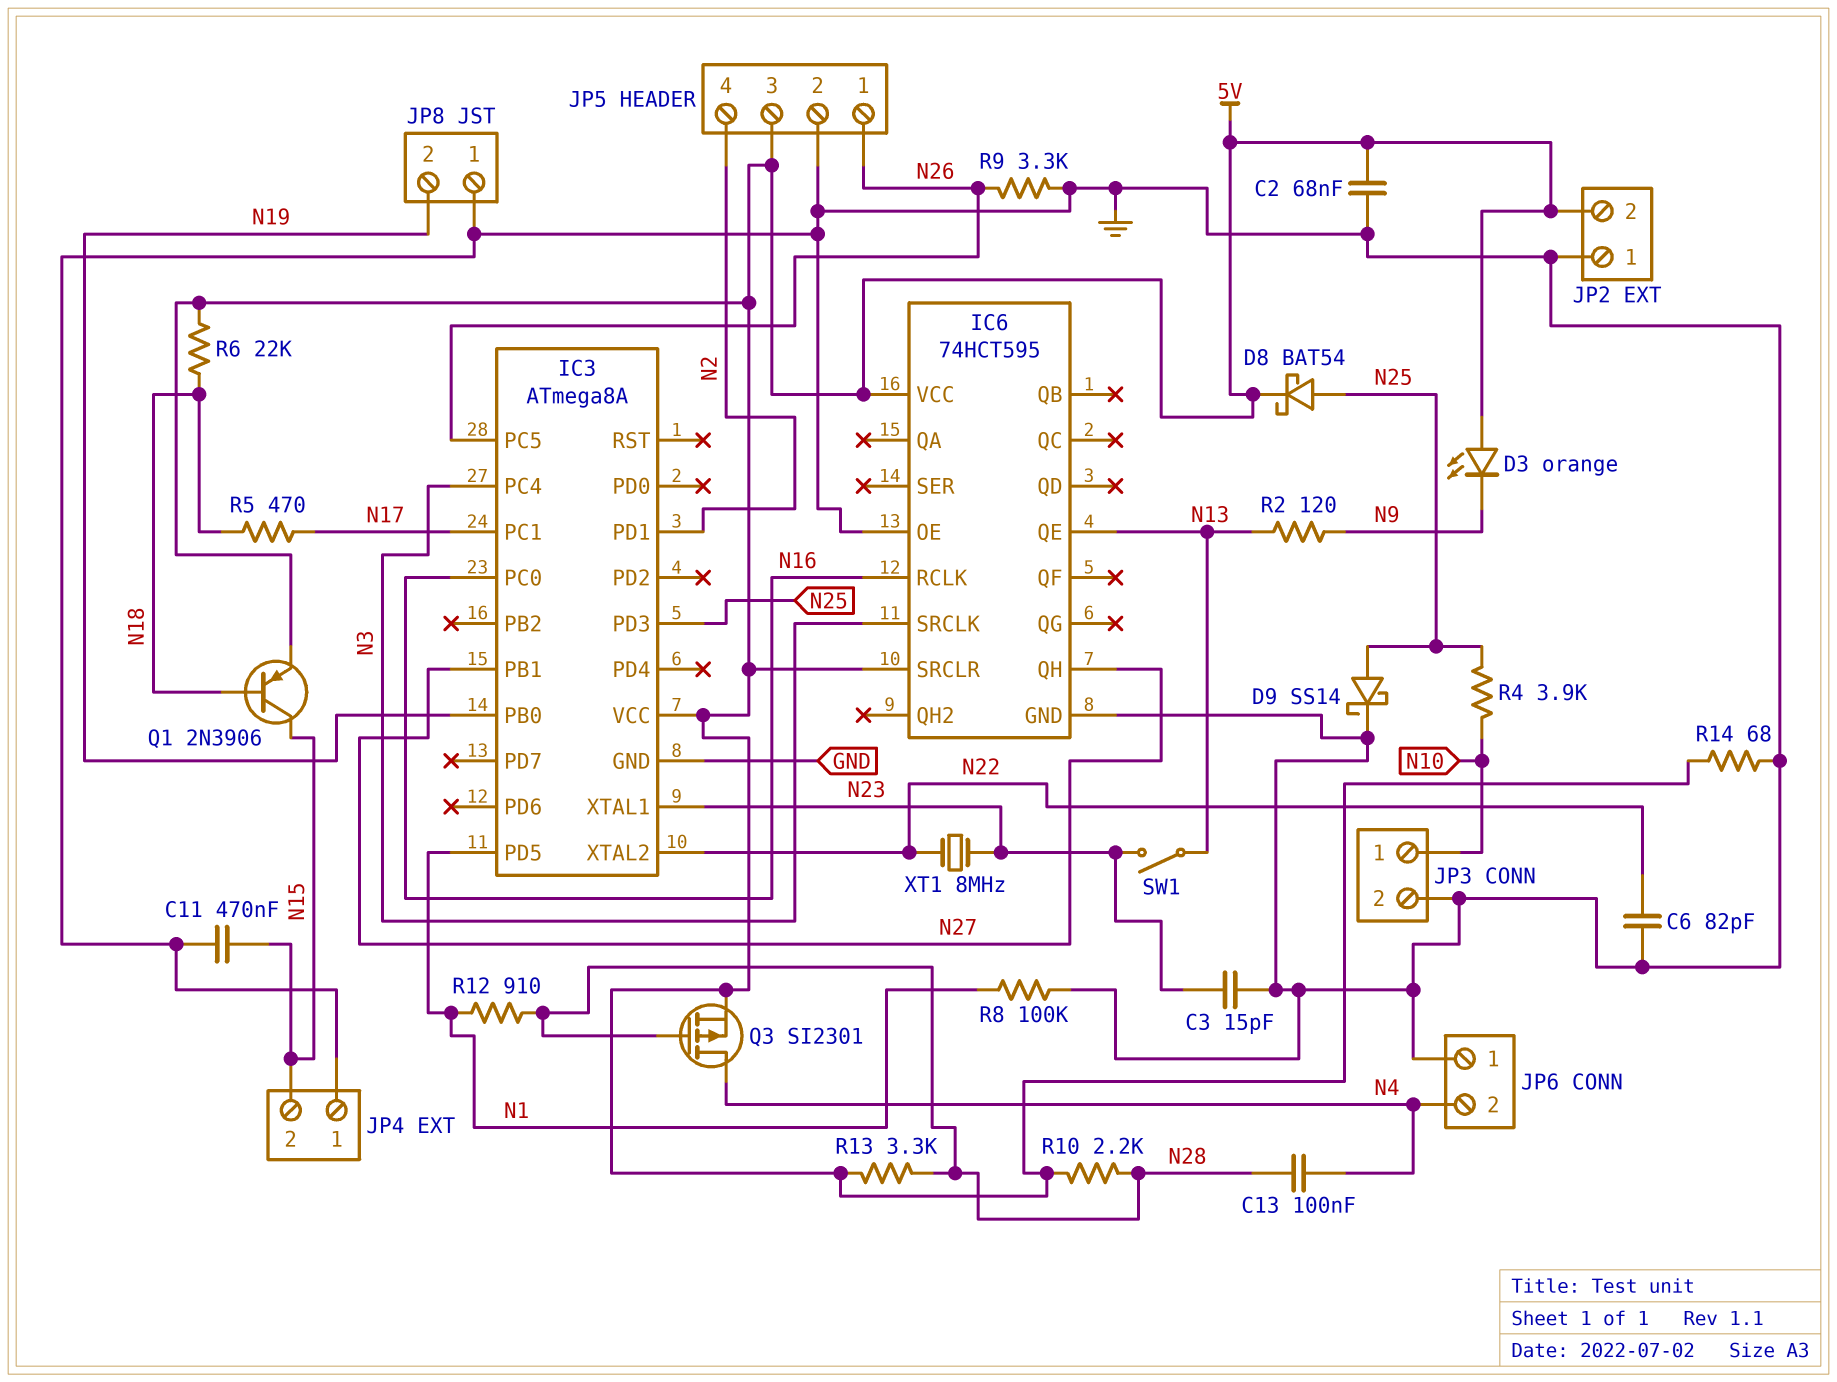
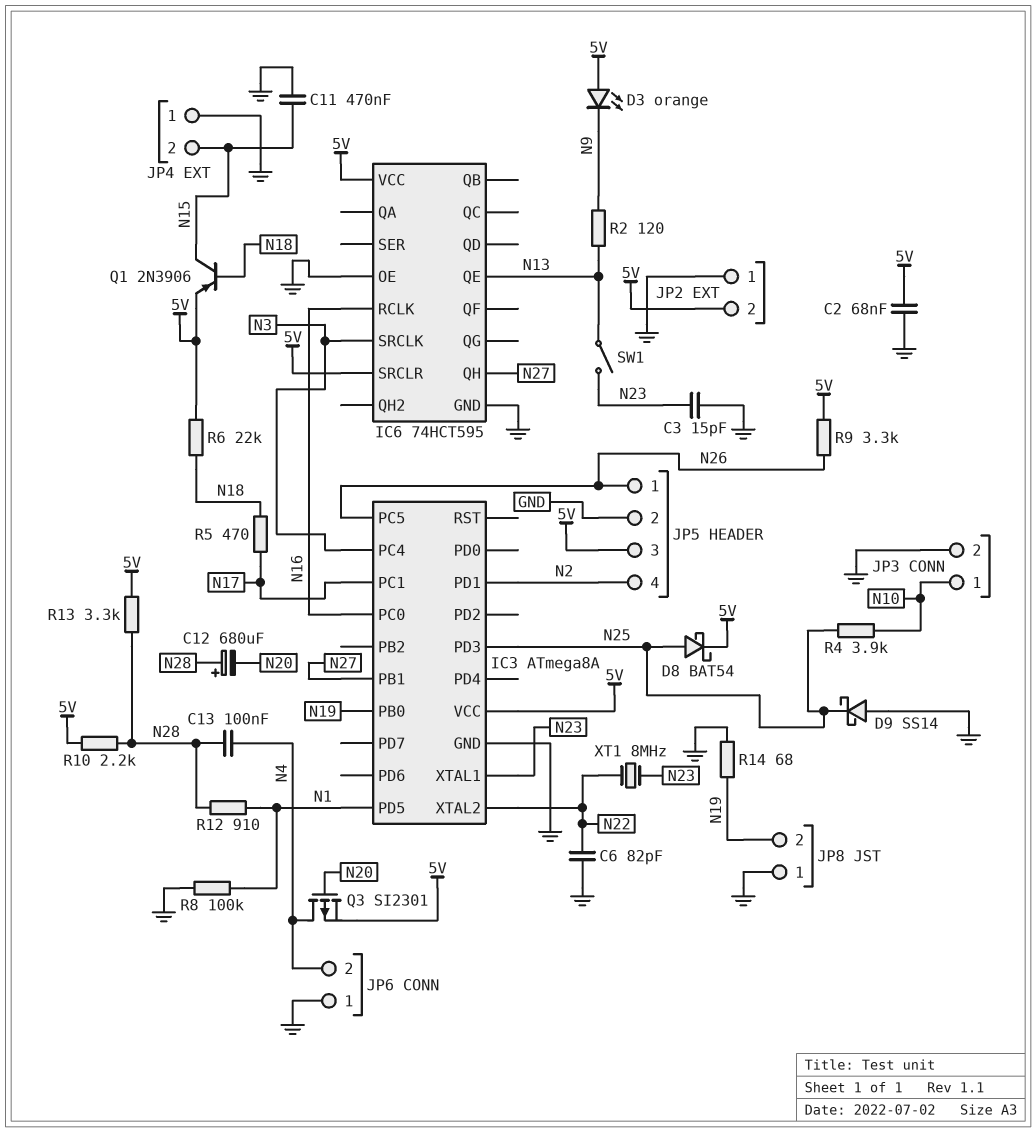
C12: none -> 680uF (plus N28, minus N20)
D9: schottky SS14 (A N25, K GND) -> schottky SS14 (A GND, K N25)
Q3: PMOS SI2301 (G N28, D N4, S 5V) -> PMOS SI2301 (G N20, D N4, S 5V)
R9: 3.3k (GND, N26) -> 3.3k (5V, N26)
R14: 68 (5V, GND) -> 68 (GND, N19)

